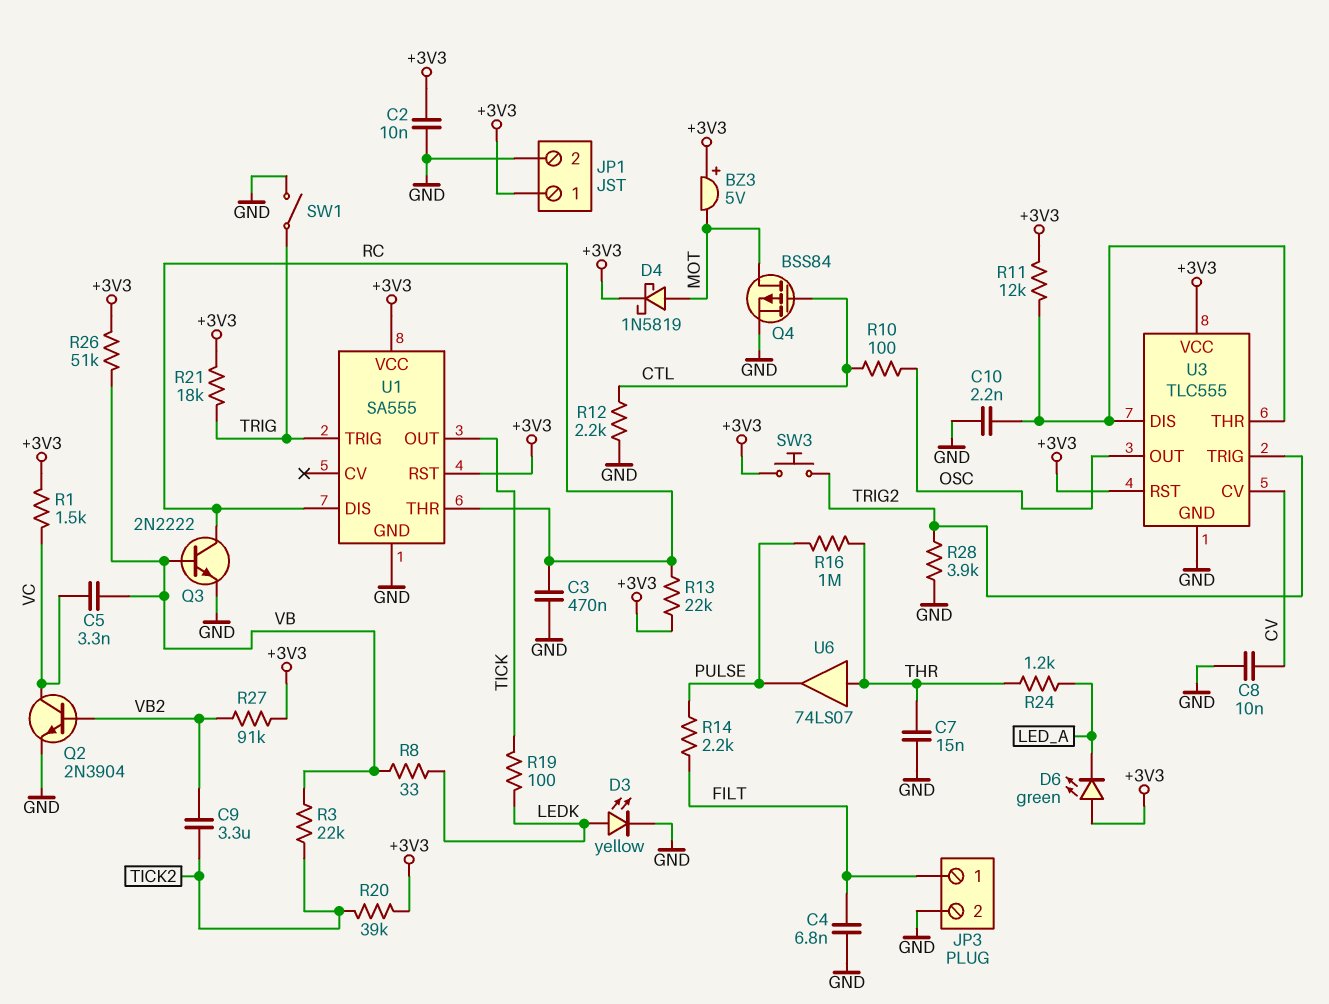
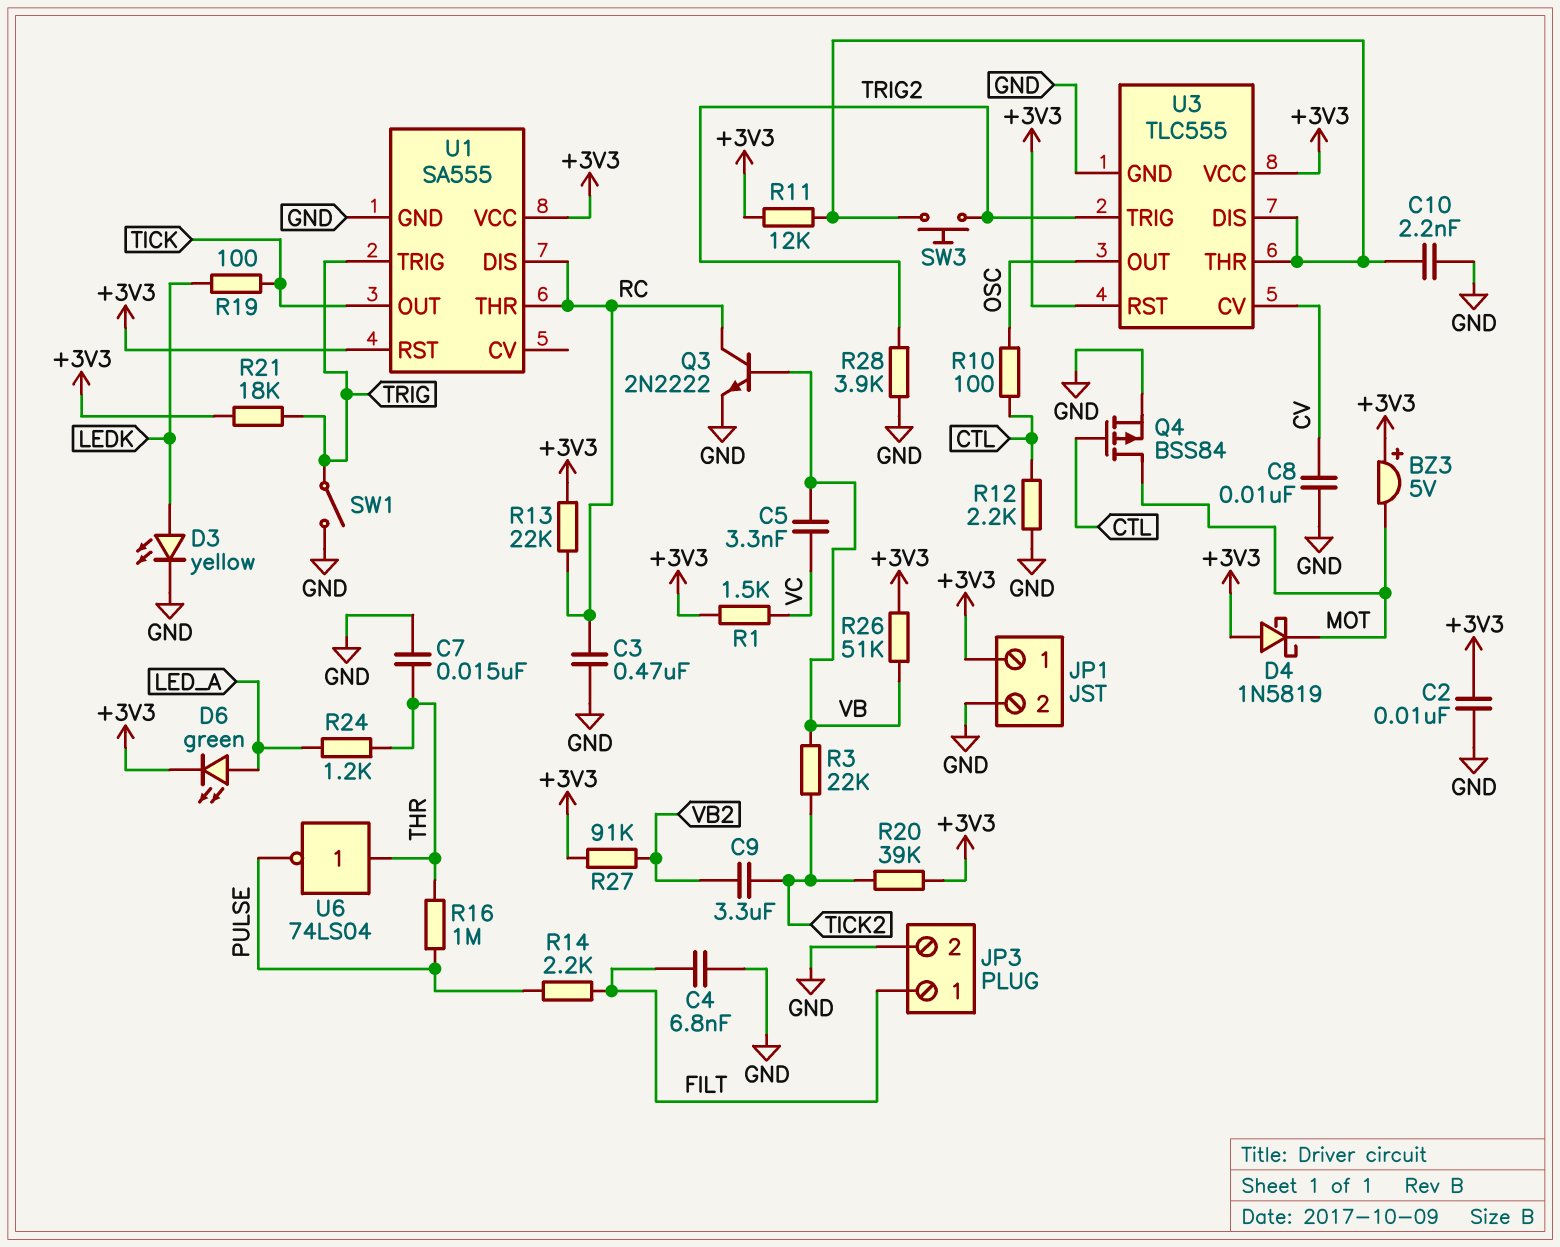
D4: schottky 1N5819 (A MOT, K +3V3) -> schottky 1N5819 (A +3V3, K MOT)
D6: LED green (A +3V3, K LED_A) -> LED green (A LED_A, K +3V3)
Q2: NPN 2N3904 (B VB2, C VC, E GND) -> none
R8: 33 (LEDK, VB) -> none
SW3: button (+3V3, TRIG2) -> button (TRIG2, U3/DIS)
U6: buffer 74LS07 (in THR, out PULSE) -> NOT 74LS04 (in THR, out PULSE)

